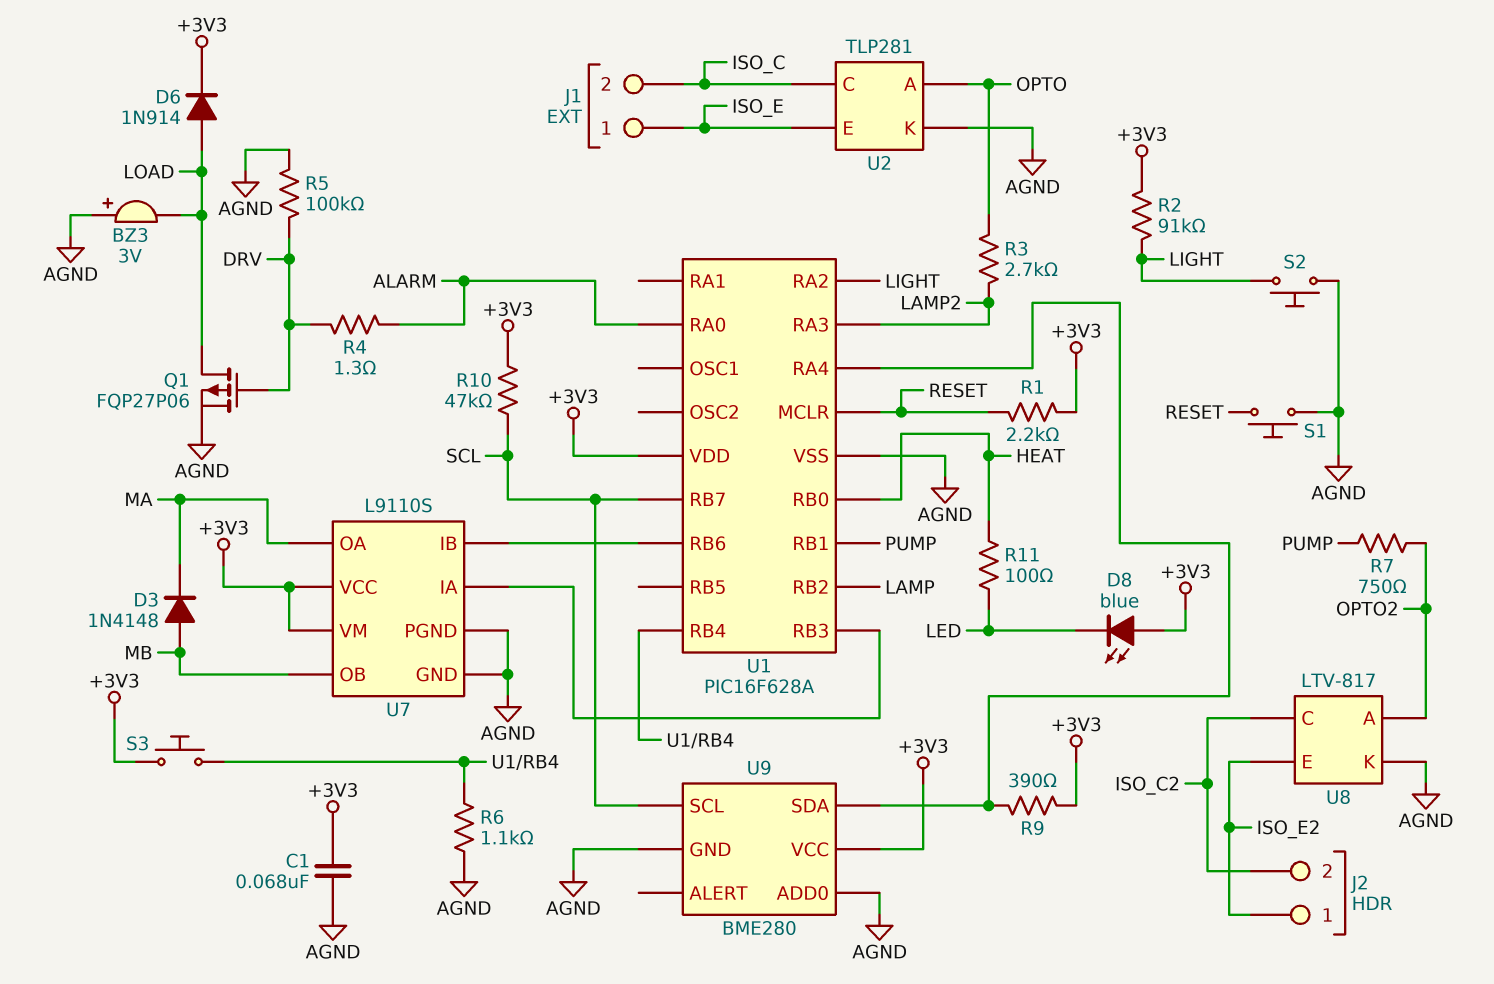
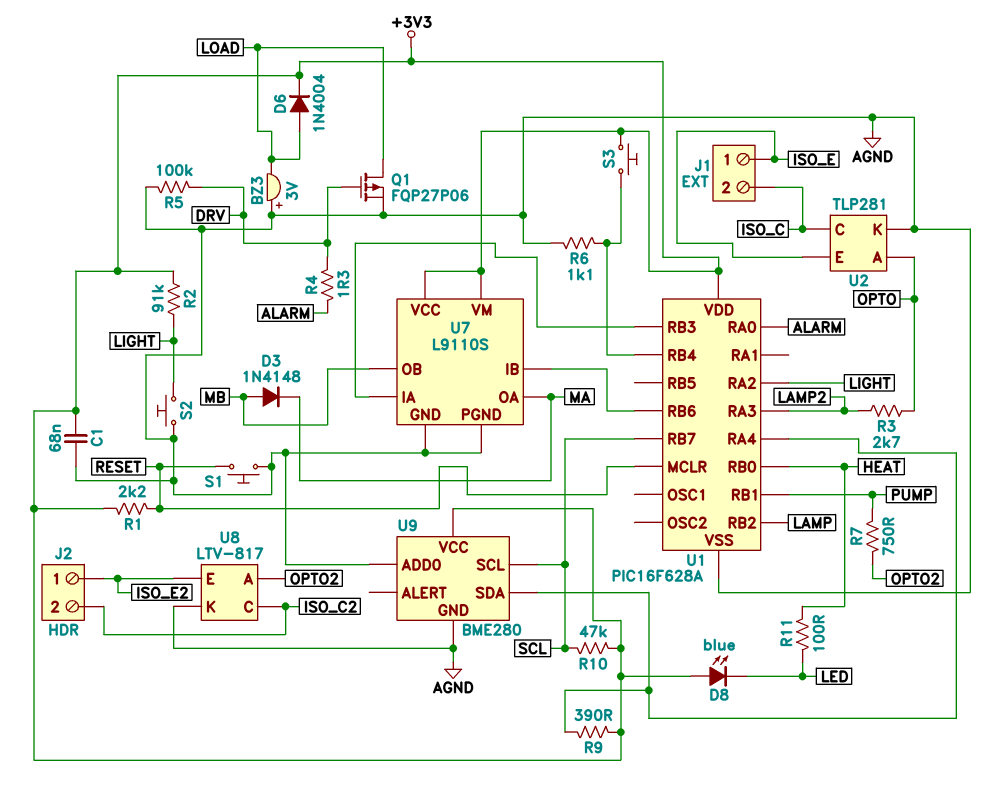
D6: diode 1N914 (A LOAD, K +3V3) -> diode 1N4004 (A LOAD, K +3V3)

